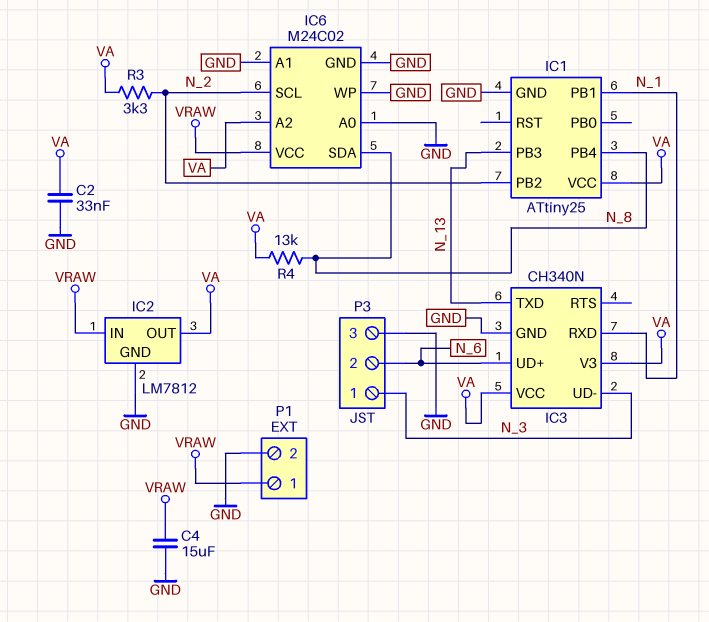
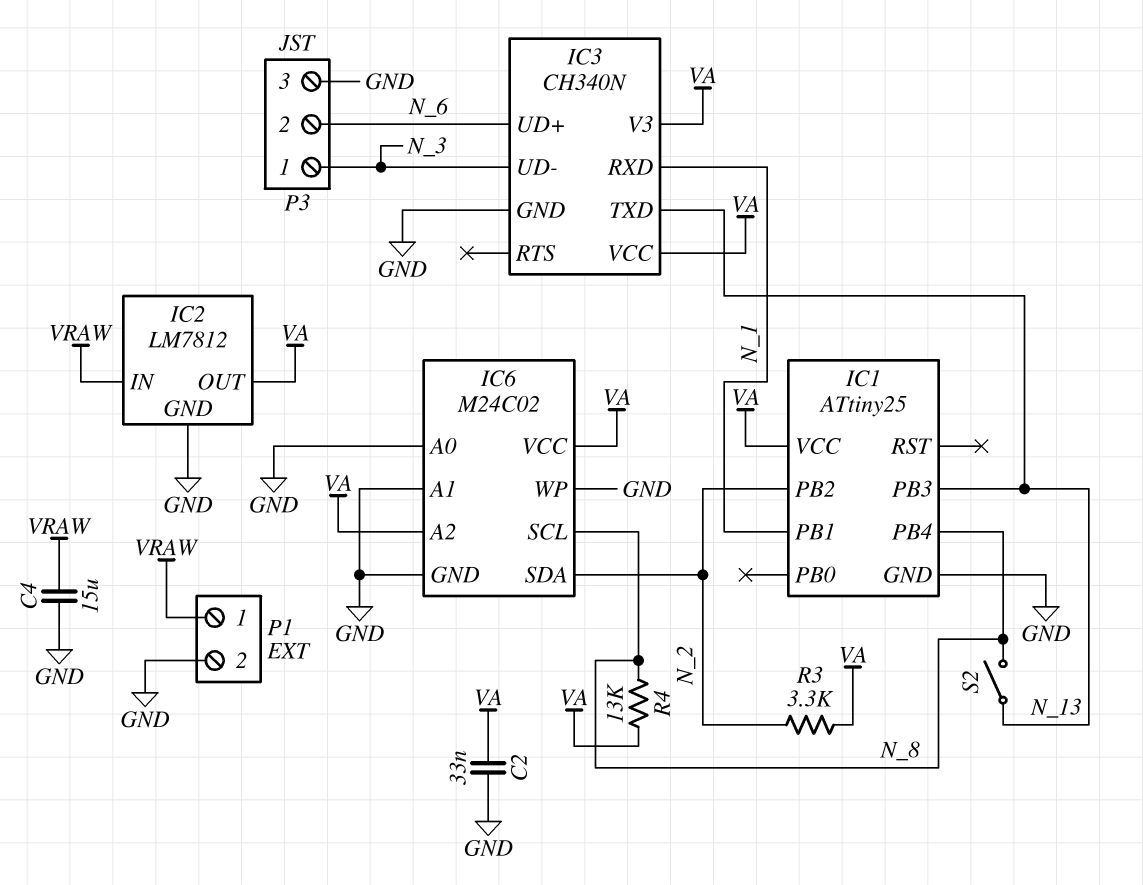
IC6 pin SCL: N_2 -> N_8
IC6 pin SDA: N_8 -> N_2
IC6 pin VCC: VRAW -> VA
S2: none -> switch (N_8, N_13)

